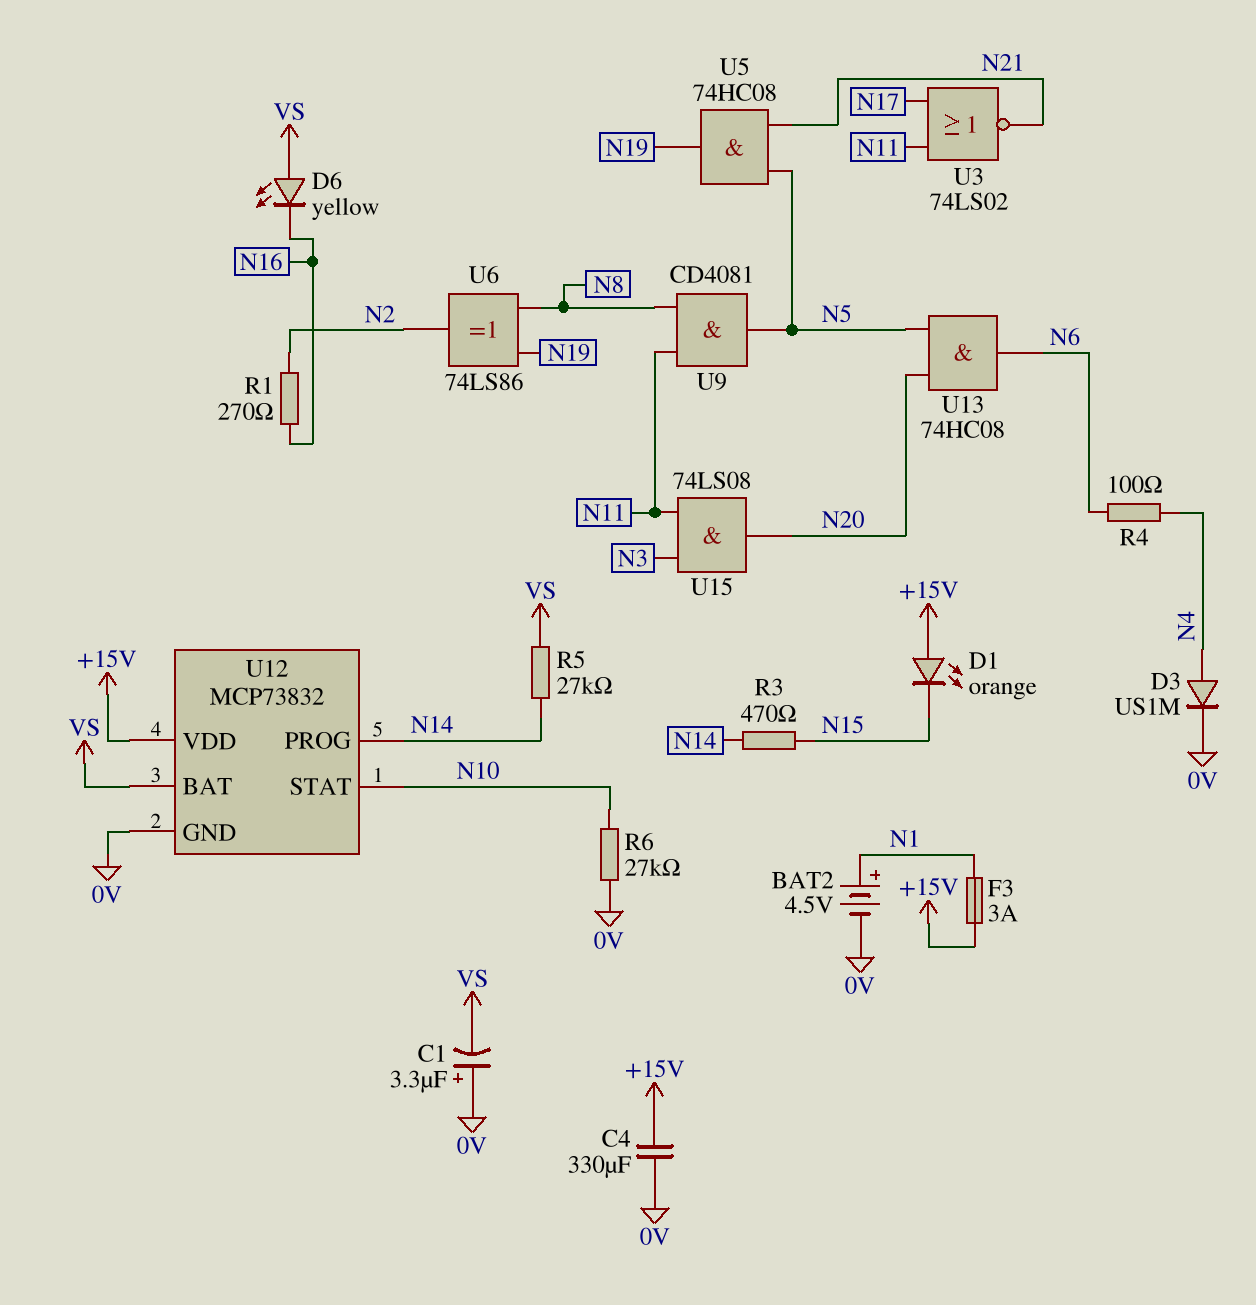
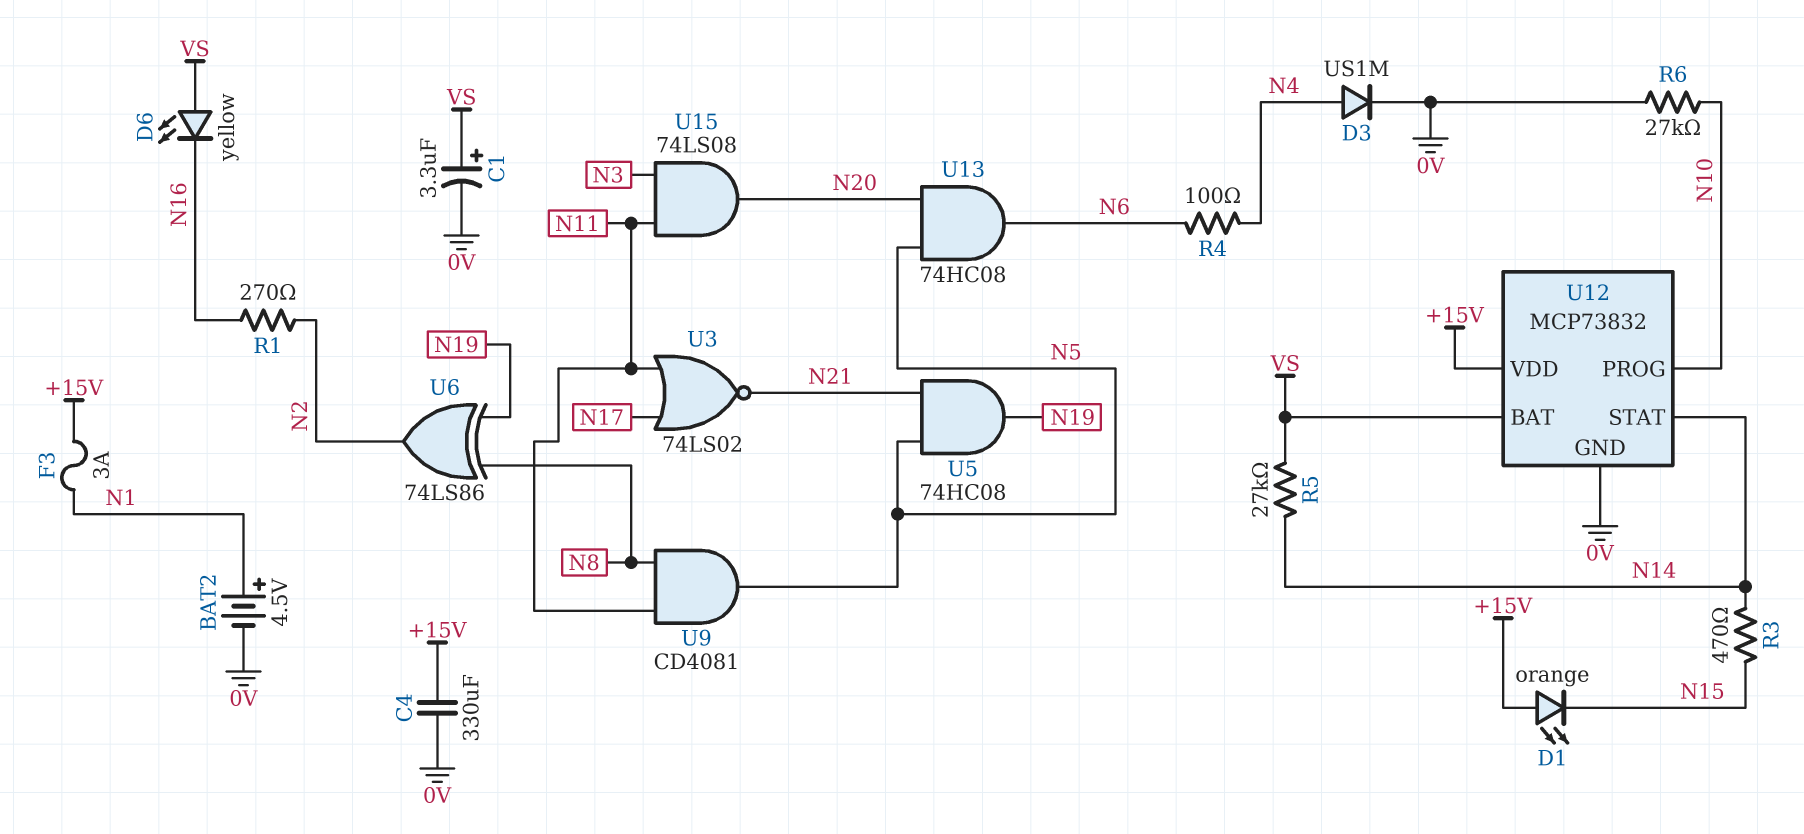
C1: 3.3uF (plus 0V, minus VS) -> 3.3uF (plus VS, minus 0V)
U12 pin PROG: N14 -> N10
U12 pin STAT: N10 -> N14

